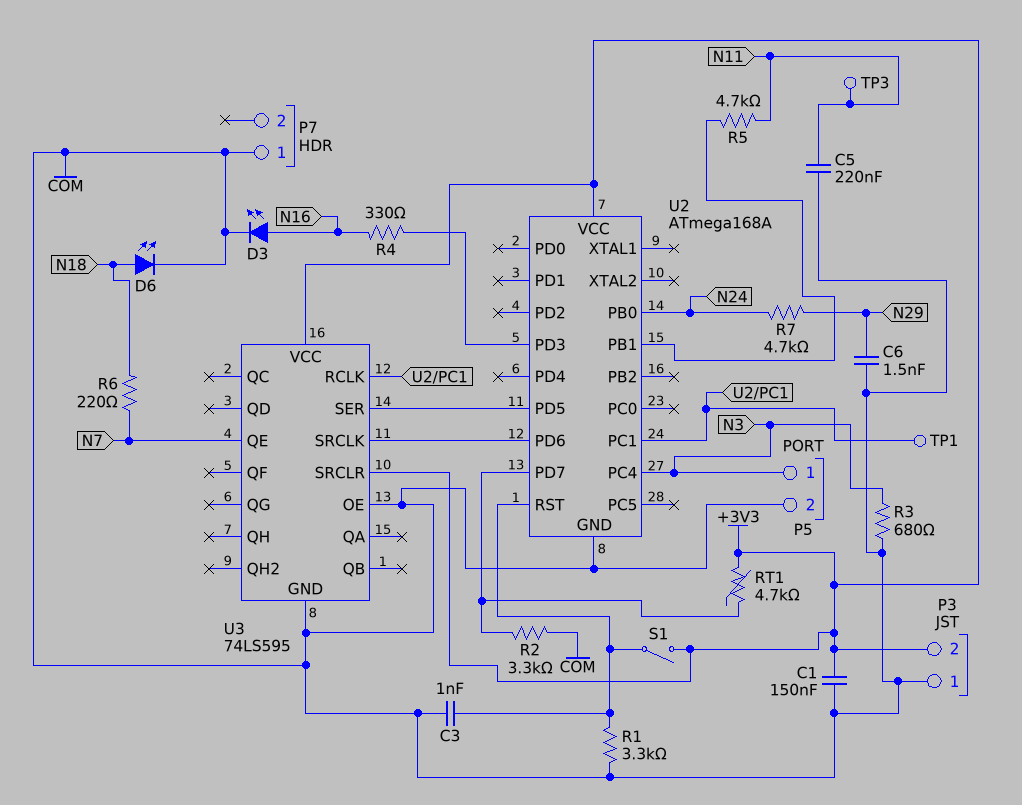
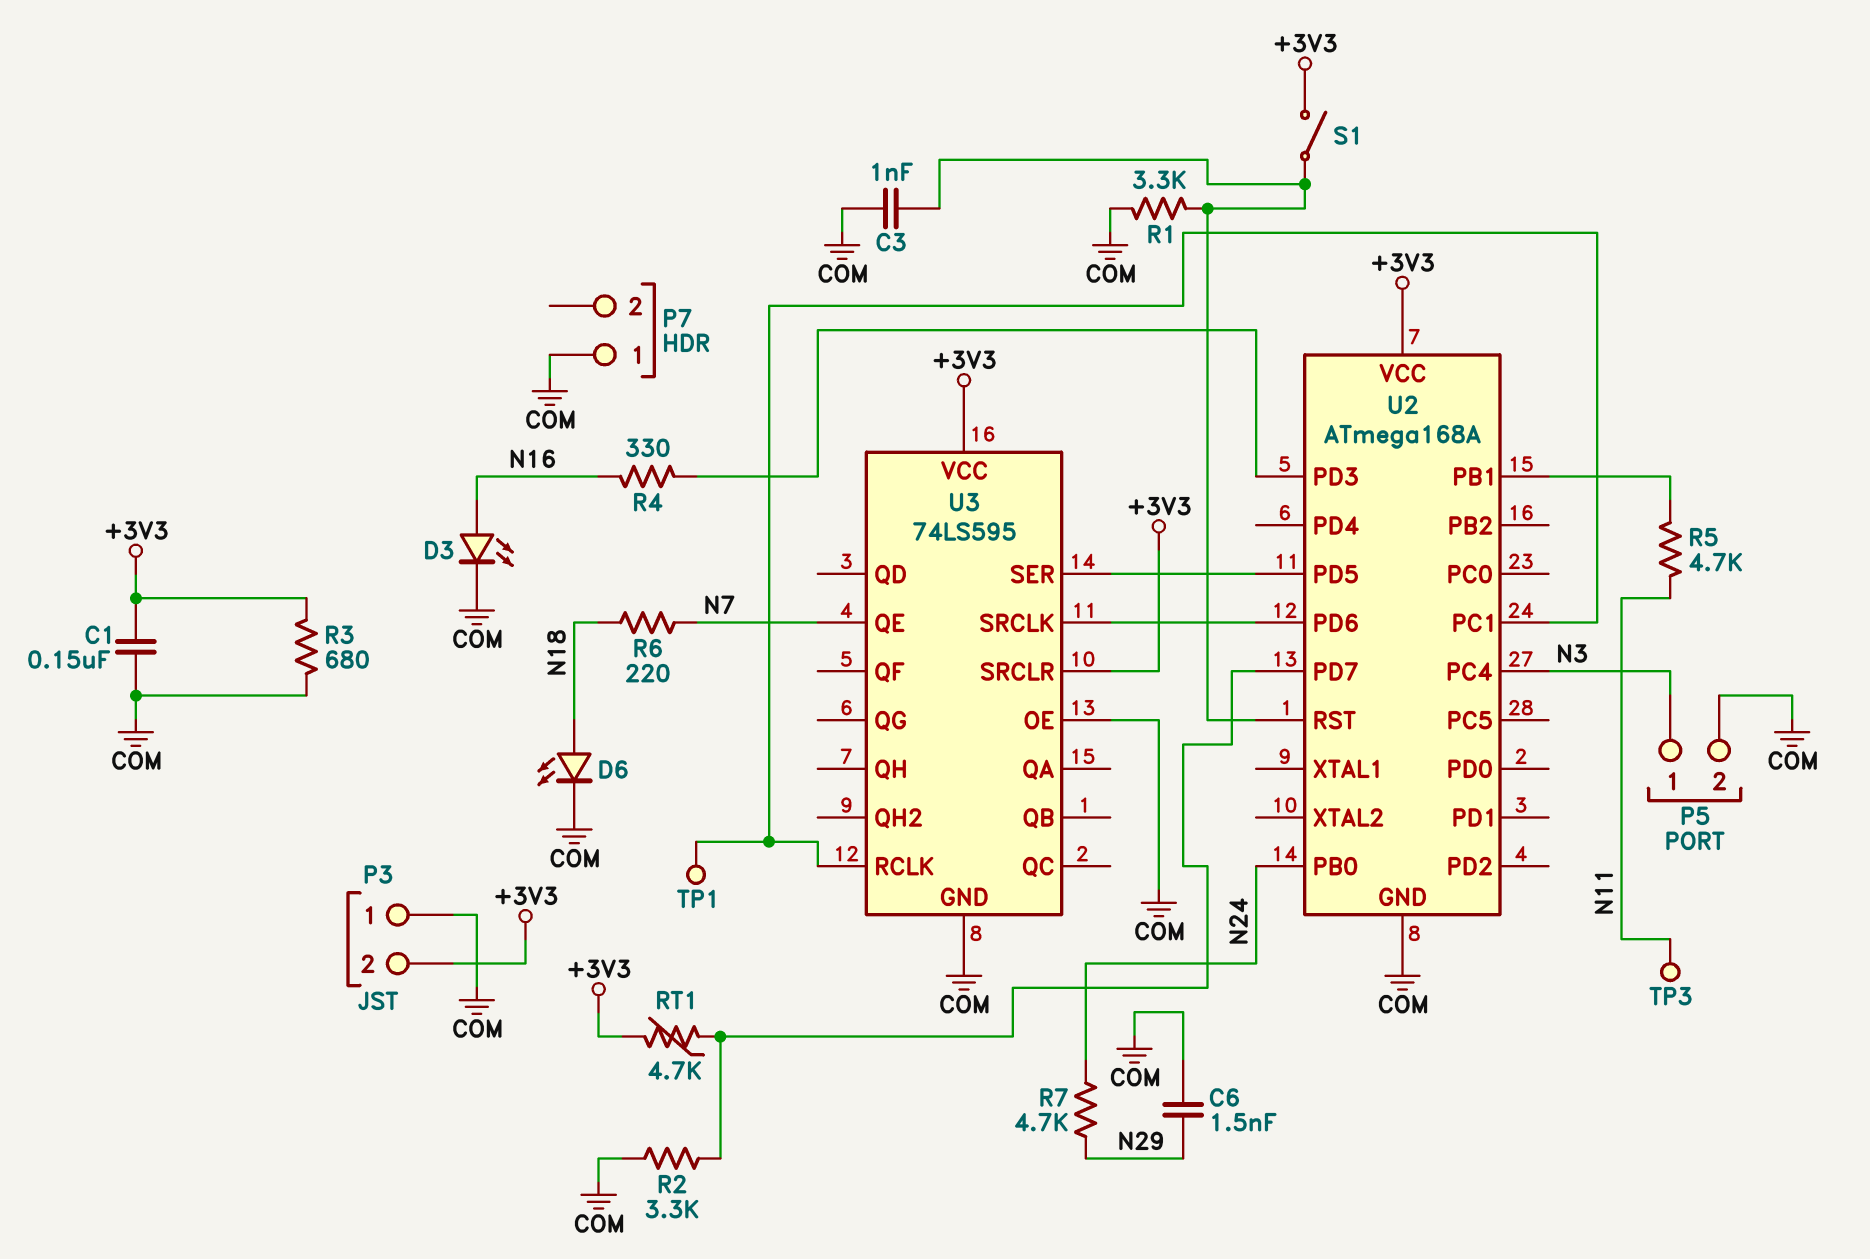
C5: 220nF (COM, N11) -> none
R3: 680 (COM, N3) -> 680 (+3V3, COM)

